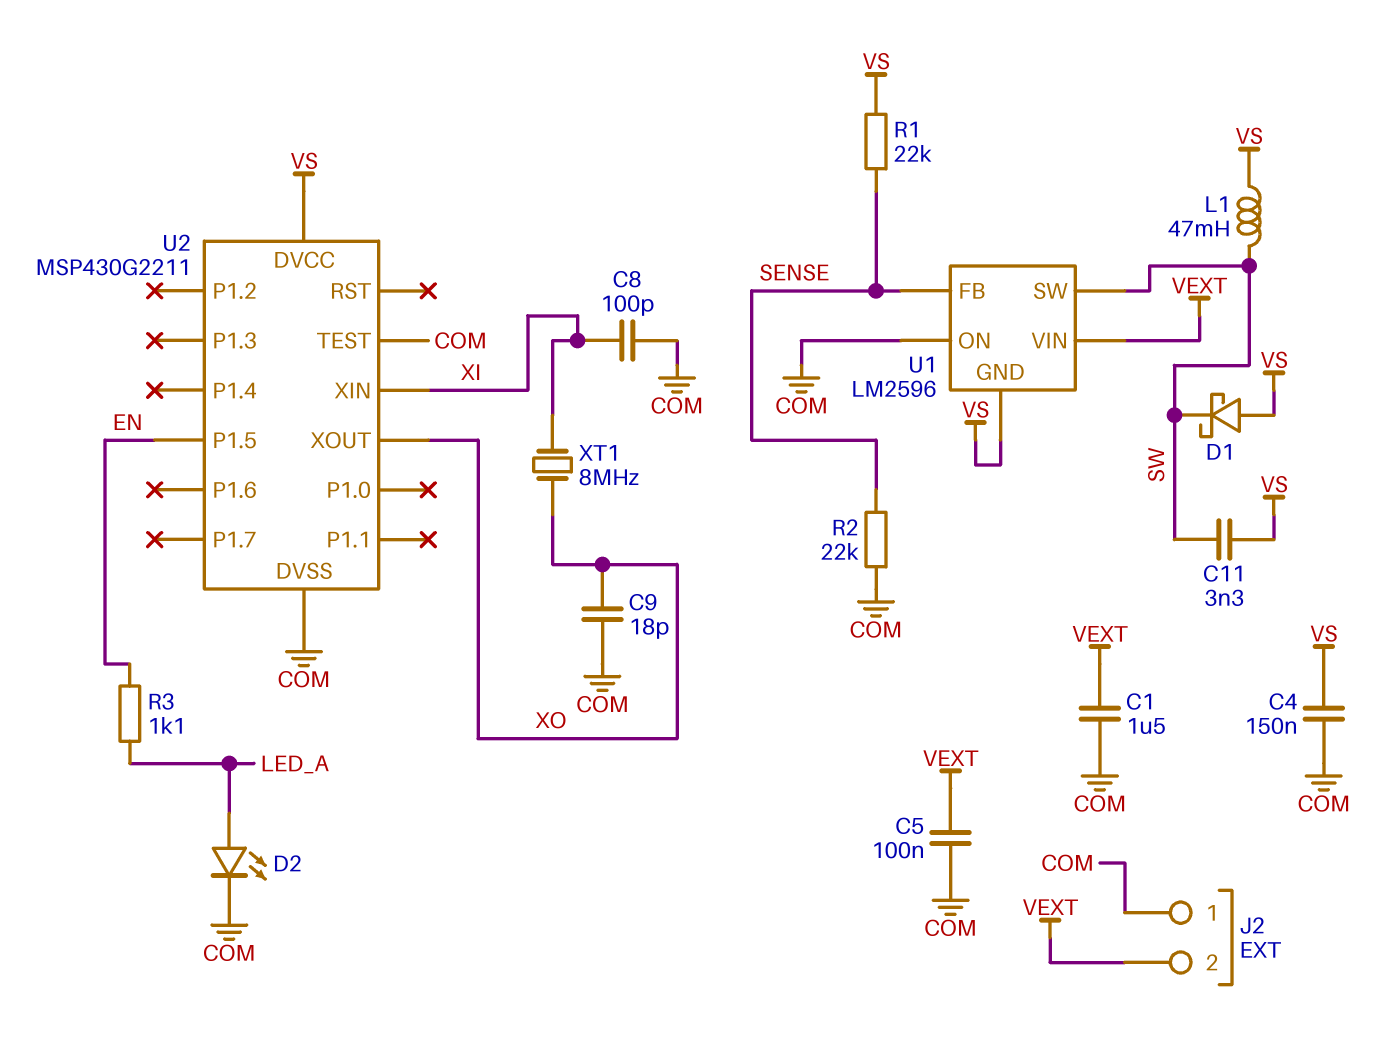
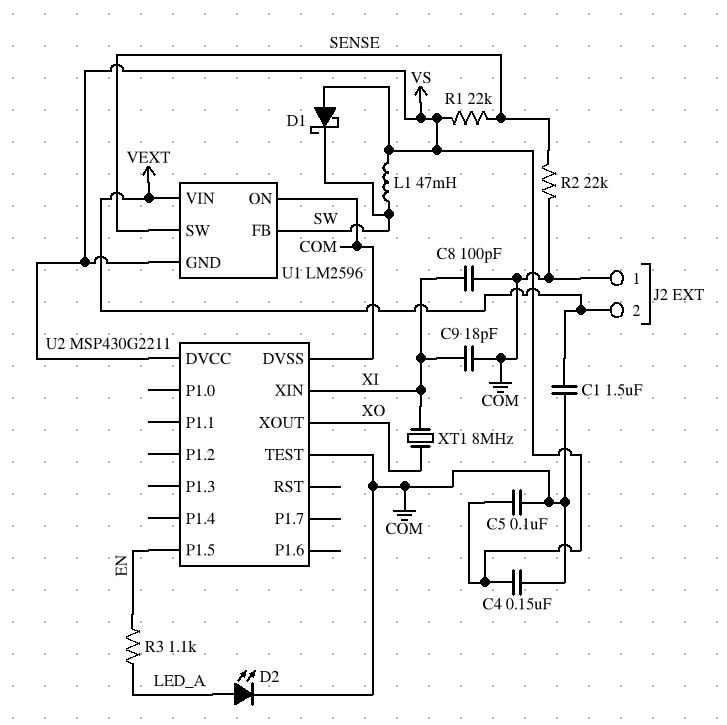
C5: 100nF (COM, VEXT) -> 100nF (COM, VS)
C9: 18pF (COM, XO) -> 18pF (COM, XI)
C11: 3.3nF (SW, VS) -> none
U1 pin FB: SENSE -> SW
U1 pin SW: SW -> SENSE

